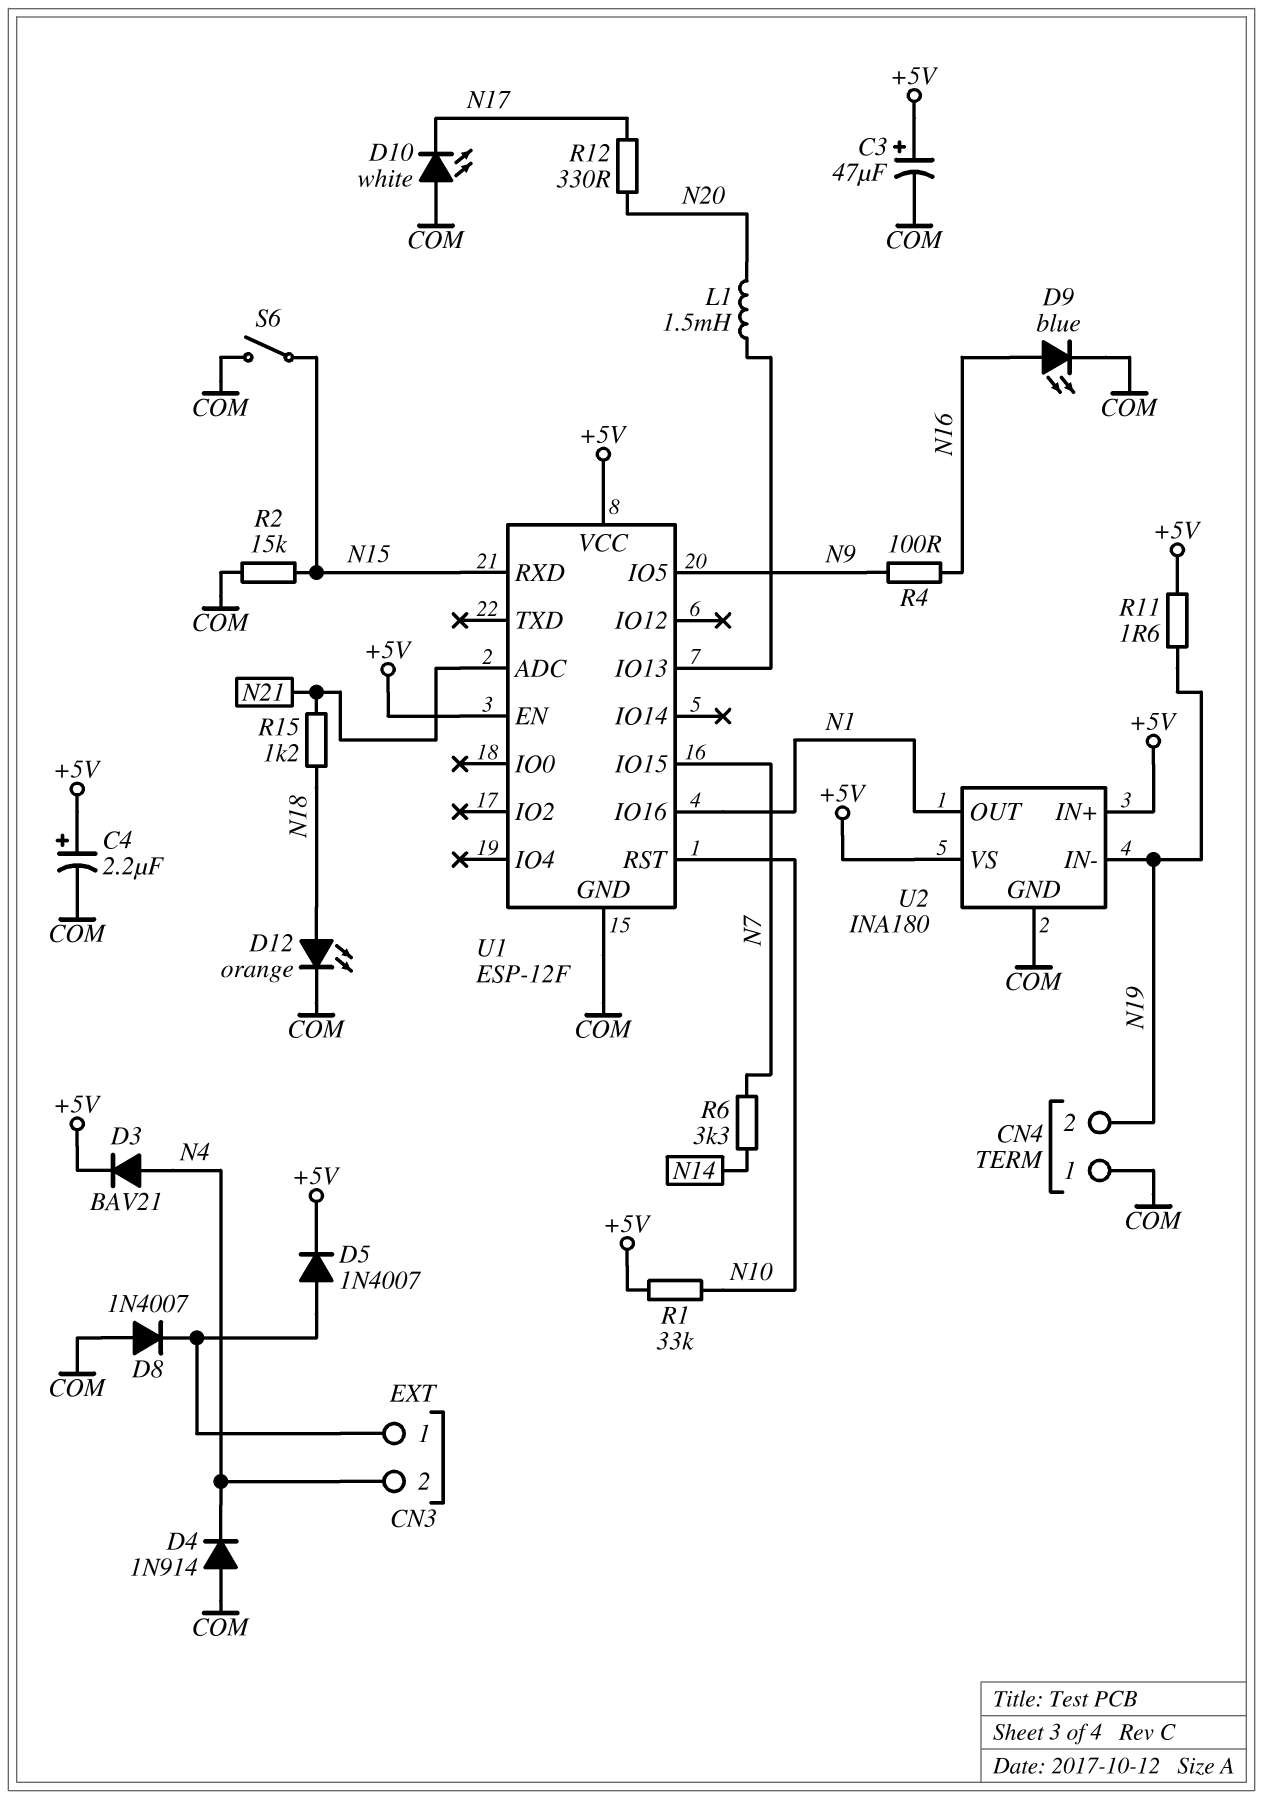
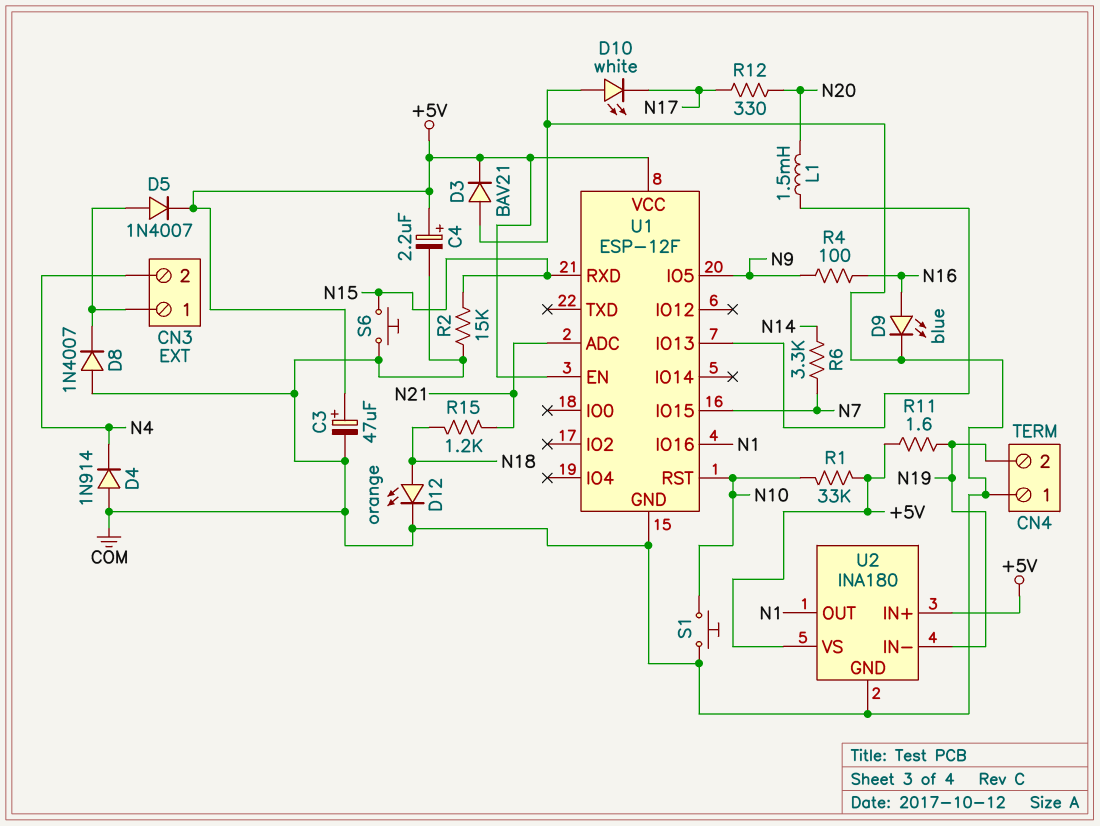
D3: diode BAV21 (A N4, K +5V) -> diode BAV21 (A COM, K +5V)
S1: none -> button (COM, N10)
S6: switch (COM, N15) -> button (COM, N15)

